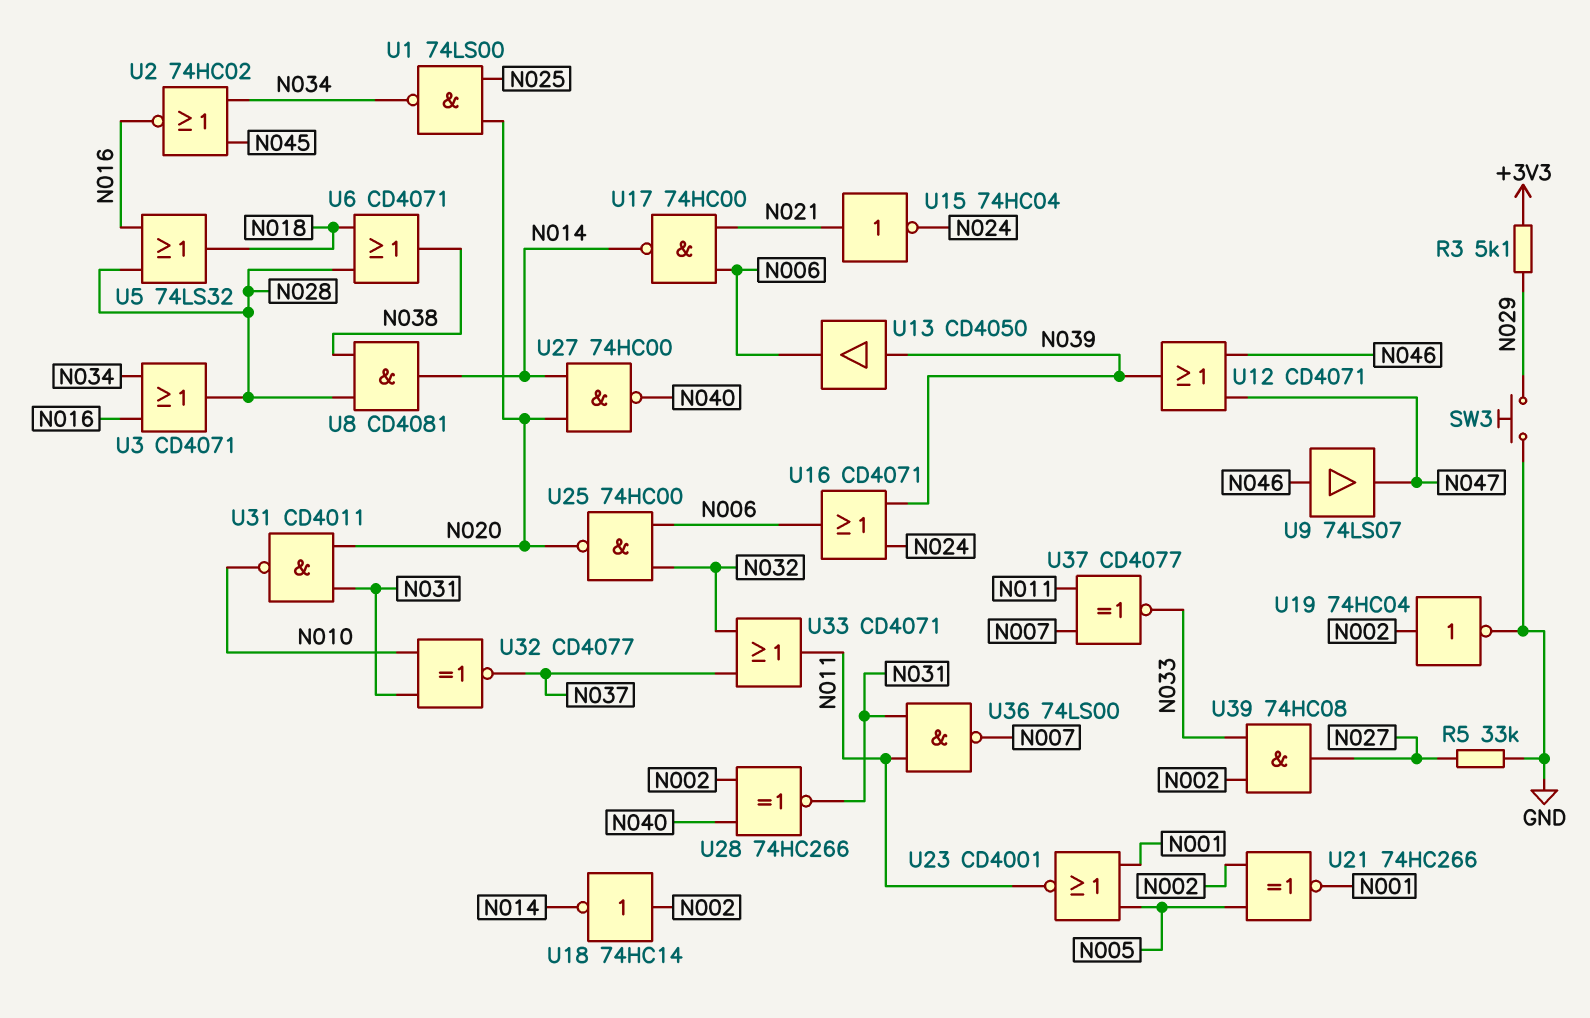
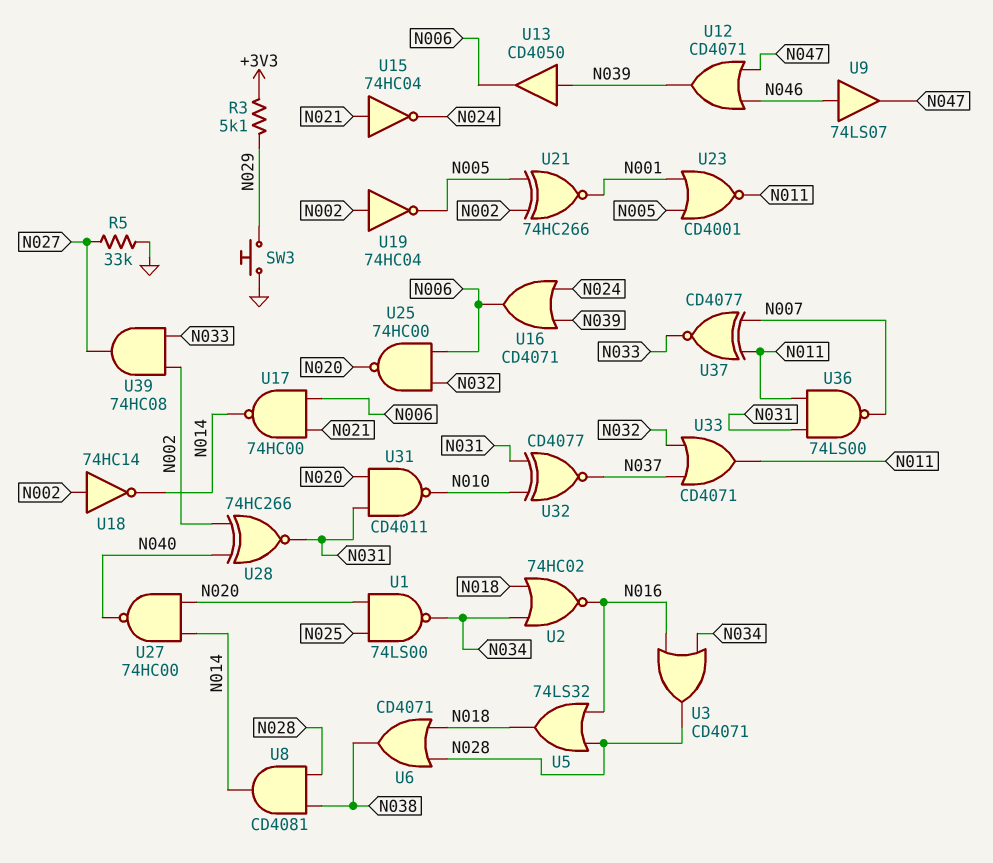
U2: NOR 74HC02 (in N034, in N045, out N016) -> NOR 74HC02 (in N018, in N034, out N016)
U19: NOT 74HC04 (in N002, out GND) -> NOT 74HC04 (in N002, out N005)

